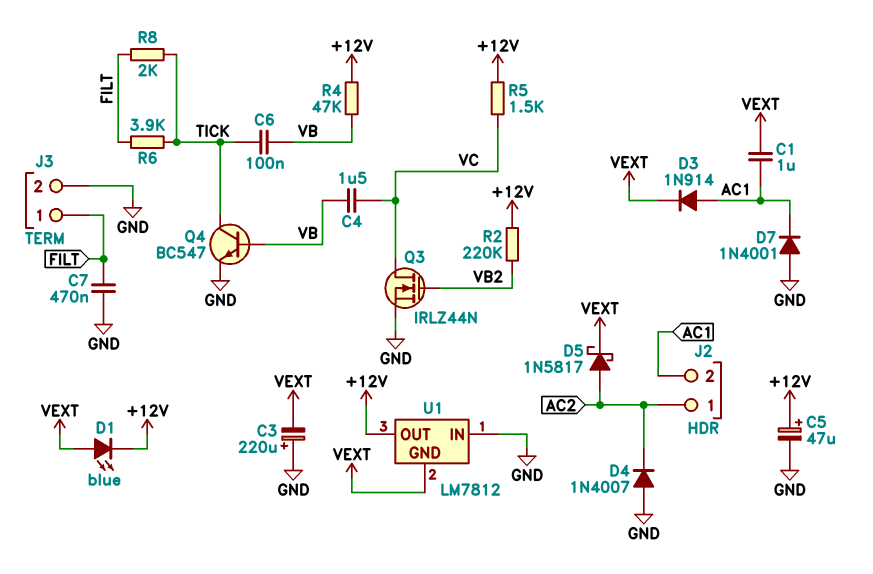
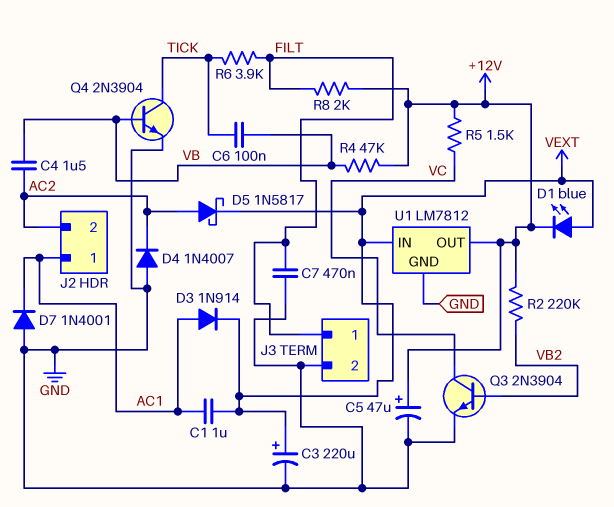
C3: 220uF (plus GND, minus VEXT) -> 220uF (plus VEXT, minus GND)
C4: 1.5uF (VB, VC) -> 1.5uF (AC2, VB)
J2 pin 1: AC2 -> AC1
J2 pin 2: AC1 -> AC2
Q3: NMOS IRLZ44N (G VB2, D VC, S GND) -> NPN 2N3904 (B VB2, C VC, E GND)
Q4: NPN BC547 (B VB, C TICK, E GND) -> NPN 2N3904 (B VB, C TICK, E GND)
R8: 2k (FILT, TICK) -> 2k (+12V, FILT)
U1 pin GND: VEXT -> GND
U1 pin IN: GND -> VEXT

